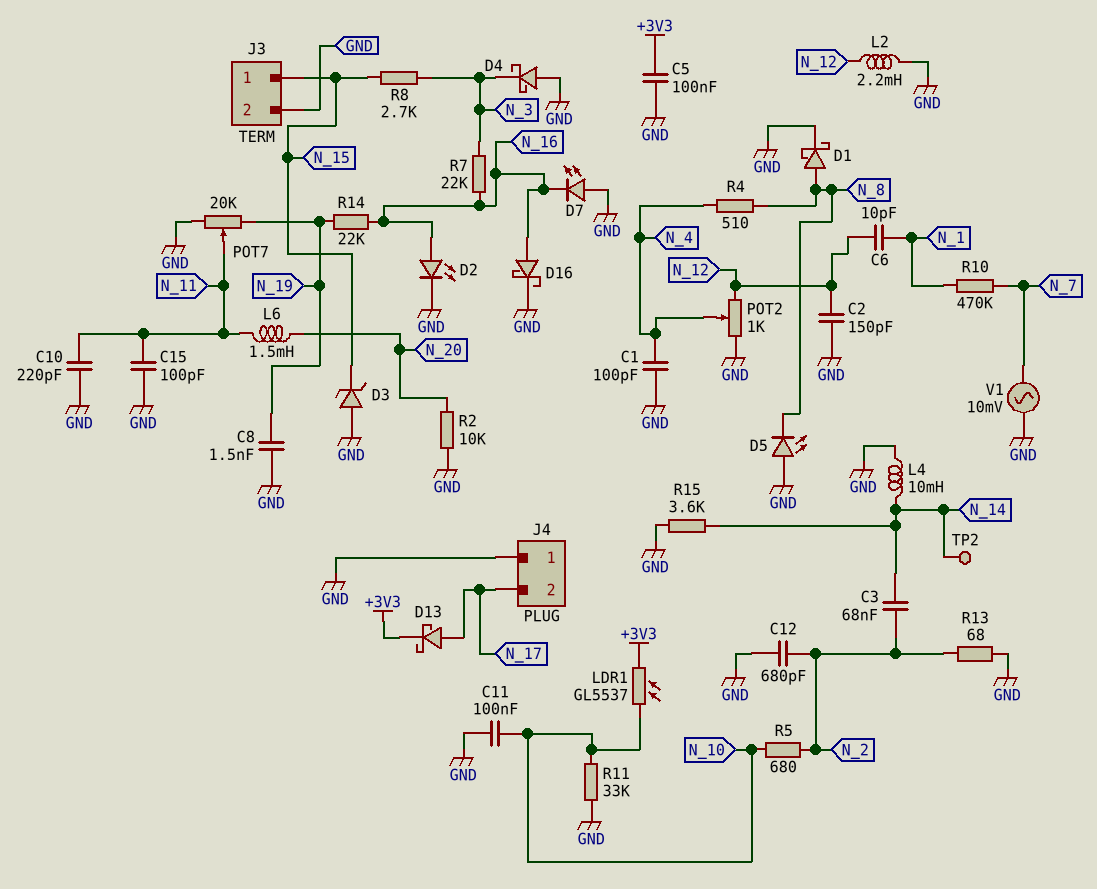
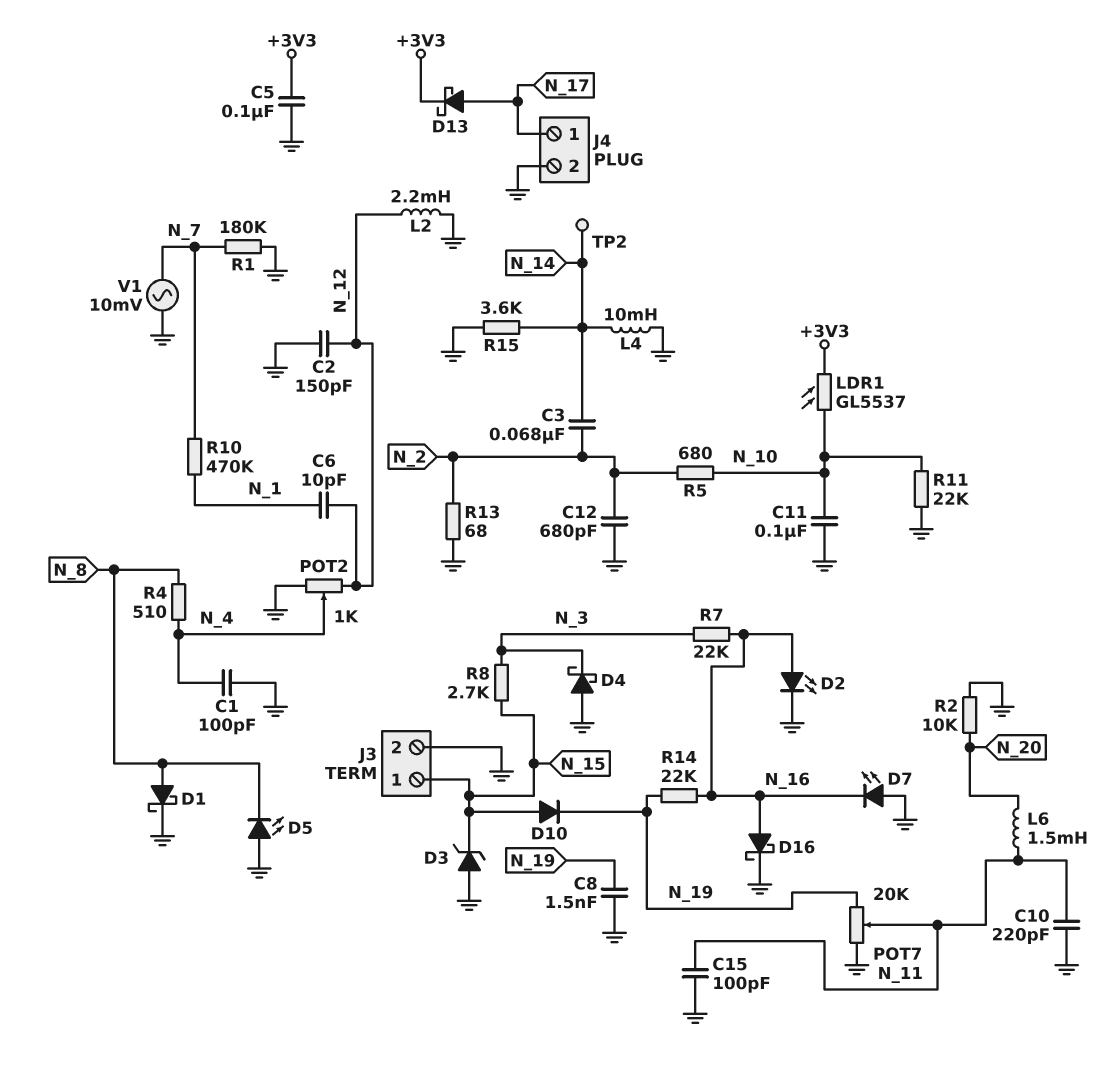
D10: none -> diode (A N_15, K N_19)
J4 pin 1: GND -> N_17
J4 pin 2: N_17 -> GND
R1: none -> 180k (GND, N_7)
R11: 33k (GND, N_10) -> 22k (GND, N_10)

